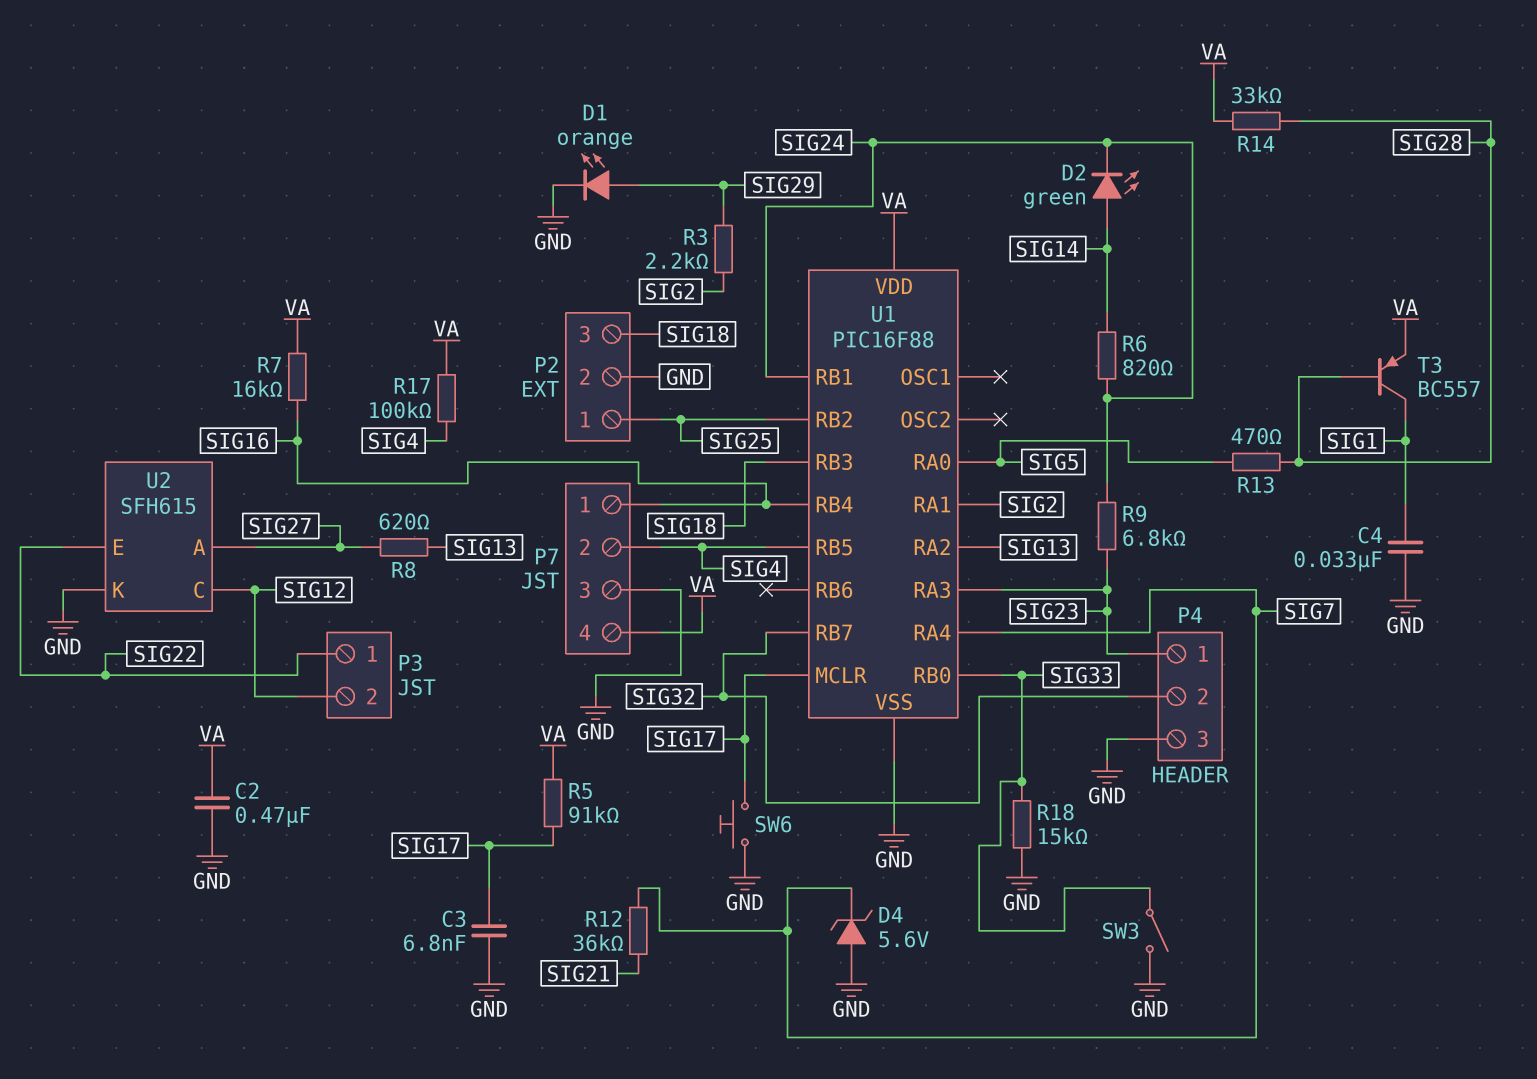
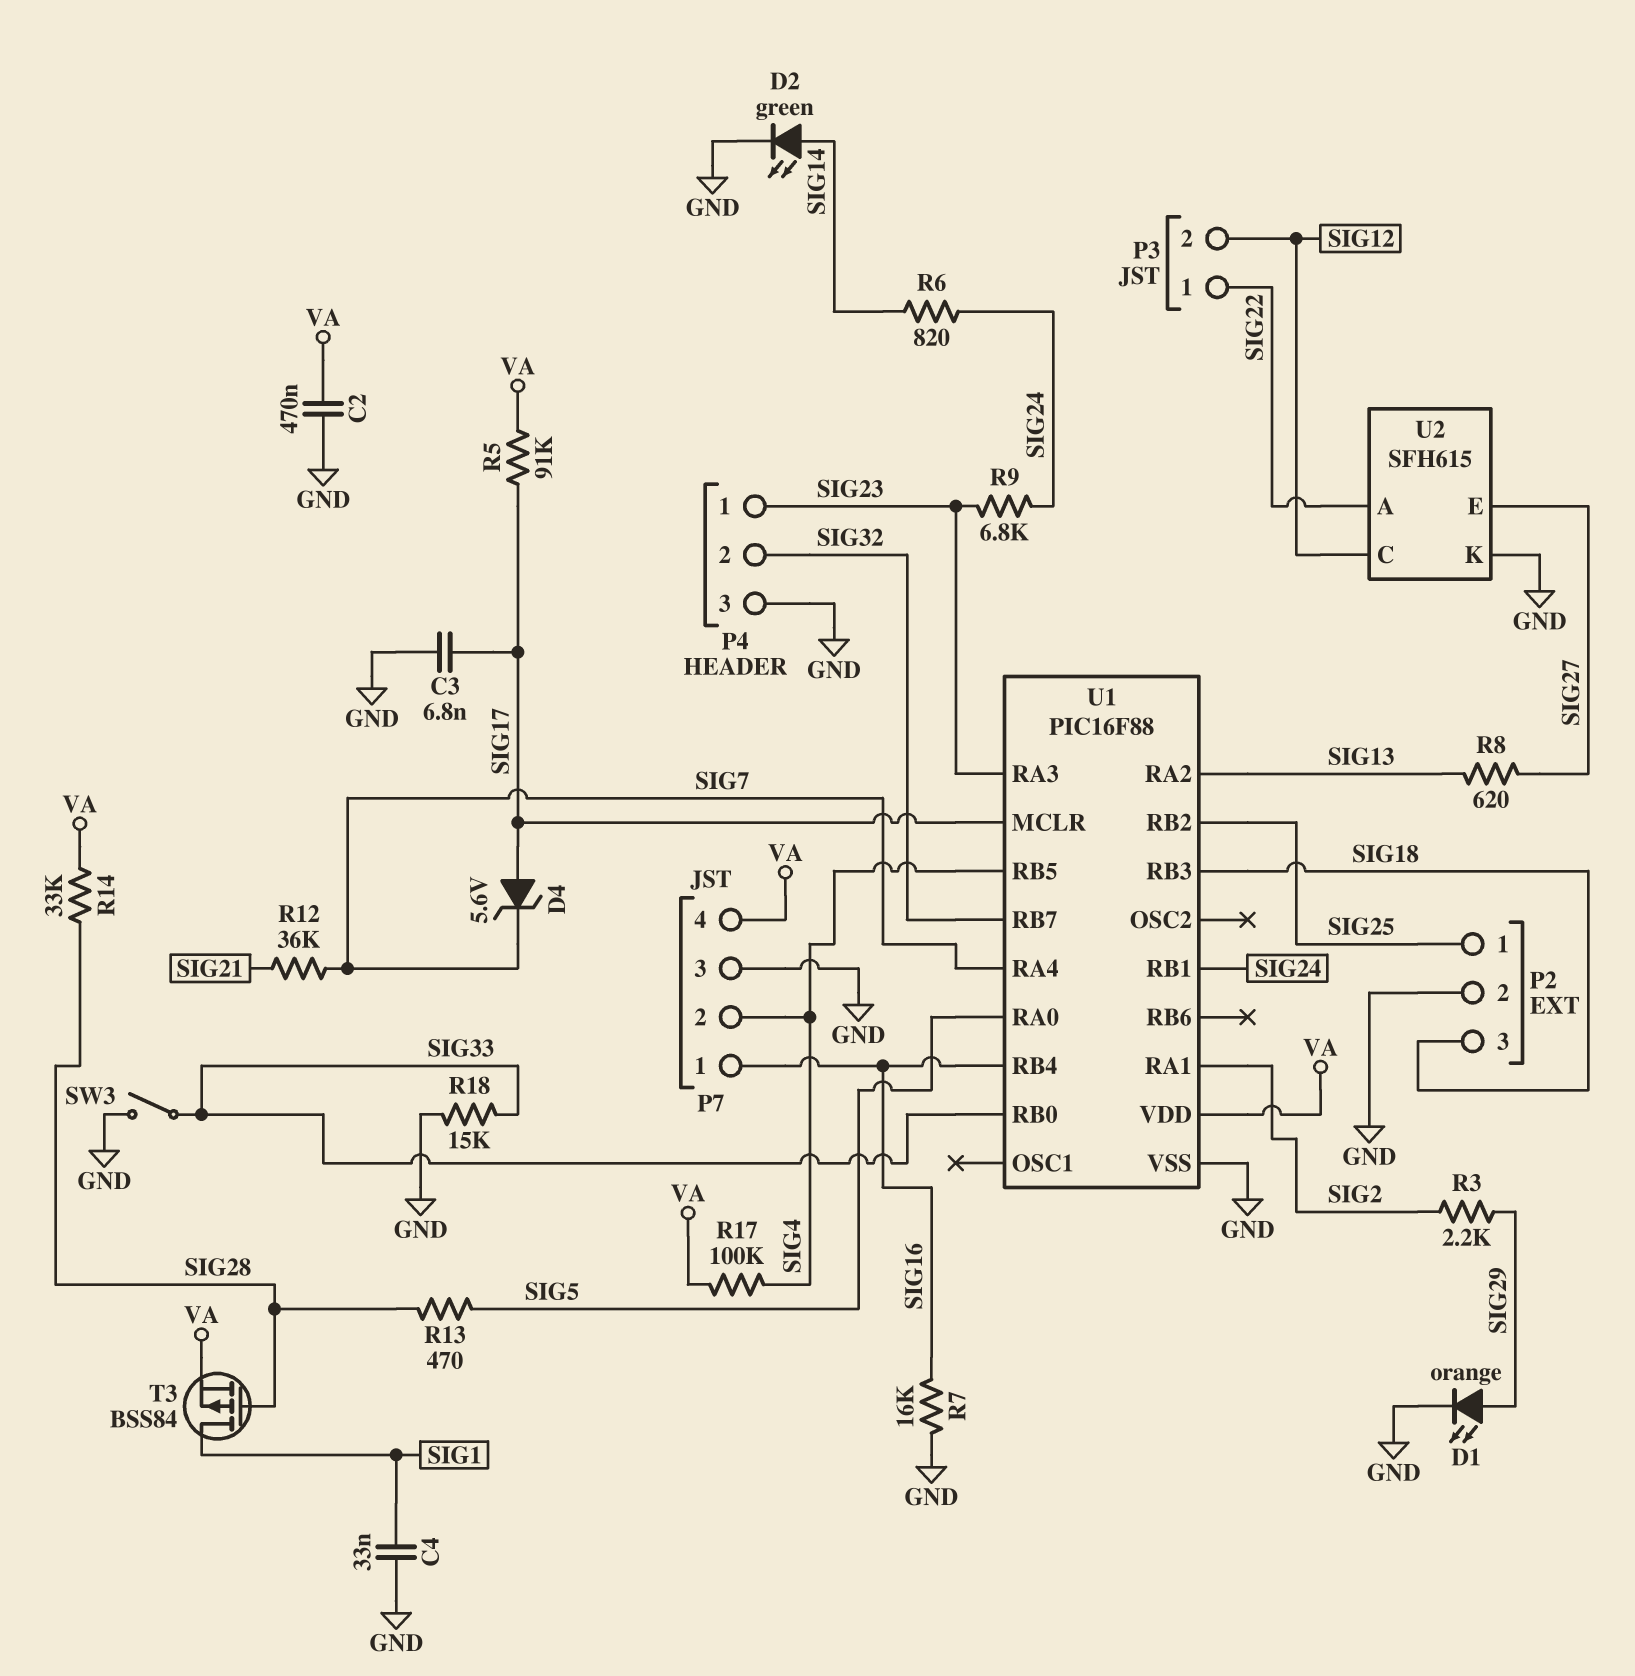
D2: LED green (A SIG14, K SIG24) -> LED green (A SIG14, K GND)
D4: zener 5.6V (A GND, K SIG7) -> zener 5.6V (A SIG17, K SIG7)
R7: 16k (SIG16, VA) -> 16k (GND, SIG16)
SW6: button (GND, SIG17) -> none
T3: PNP BC557 (B SIG28, C SIG1, E VA) -> PMOS BSS84 (G SIG28, D SIG1, S VA)
U2 pin A: SIG27 -> SIG22
U2 pin E: SIG22 -> SIG27

